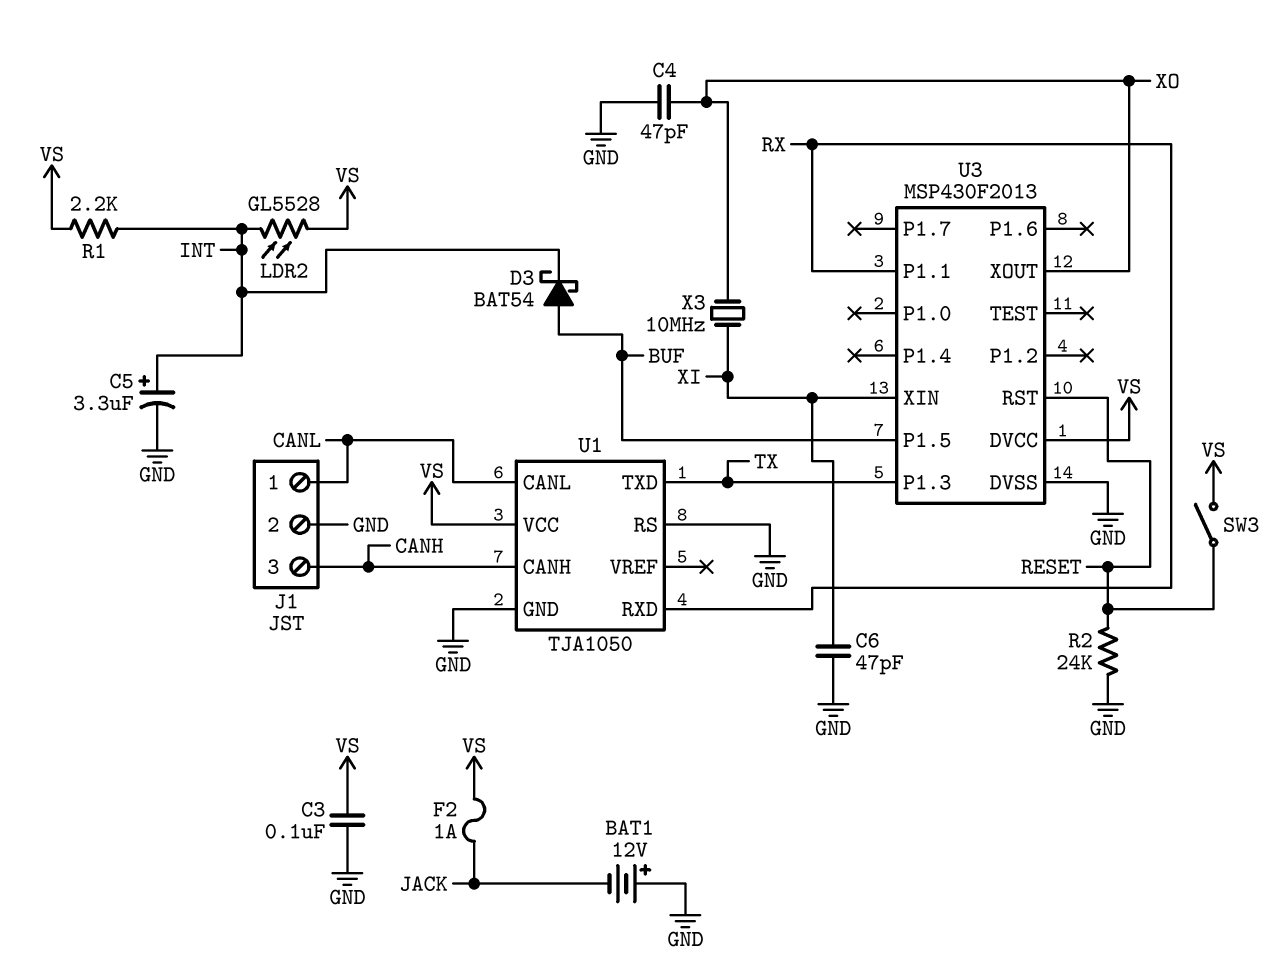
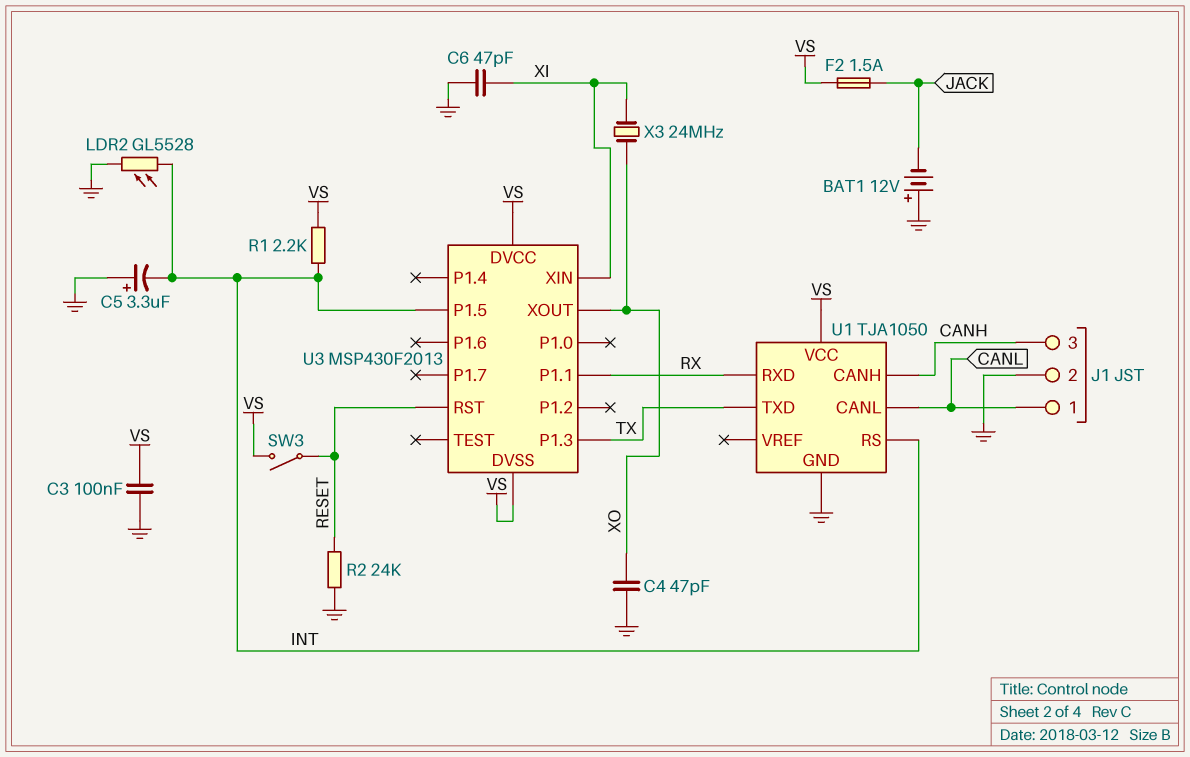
C5: 3.3uF (plus INT, minus GND) -> 3.3uF (plus GND, minus INT)
D3: schottky BAT54 (A BUF, K INT) -> none
F2: 1A (JACK, VS) -> 1.5A (JACK, VS)
LDR2: GL5528 (INT, VS) -> GL5528 (GND, INT)
U1 pin RS: GND -> INT
U3 pin DVSS: GND -> VS
U3 pin P1.5: BUF -> INT
X3: 10MHz (XI, XO) -> 24MHz (XI, XO)

